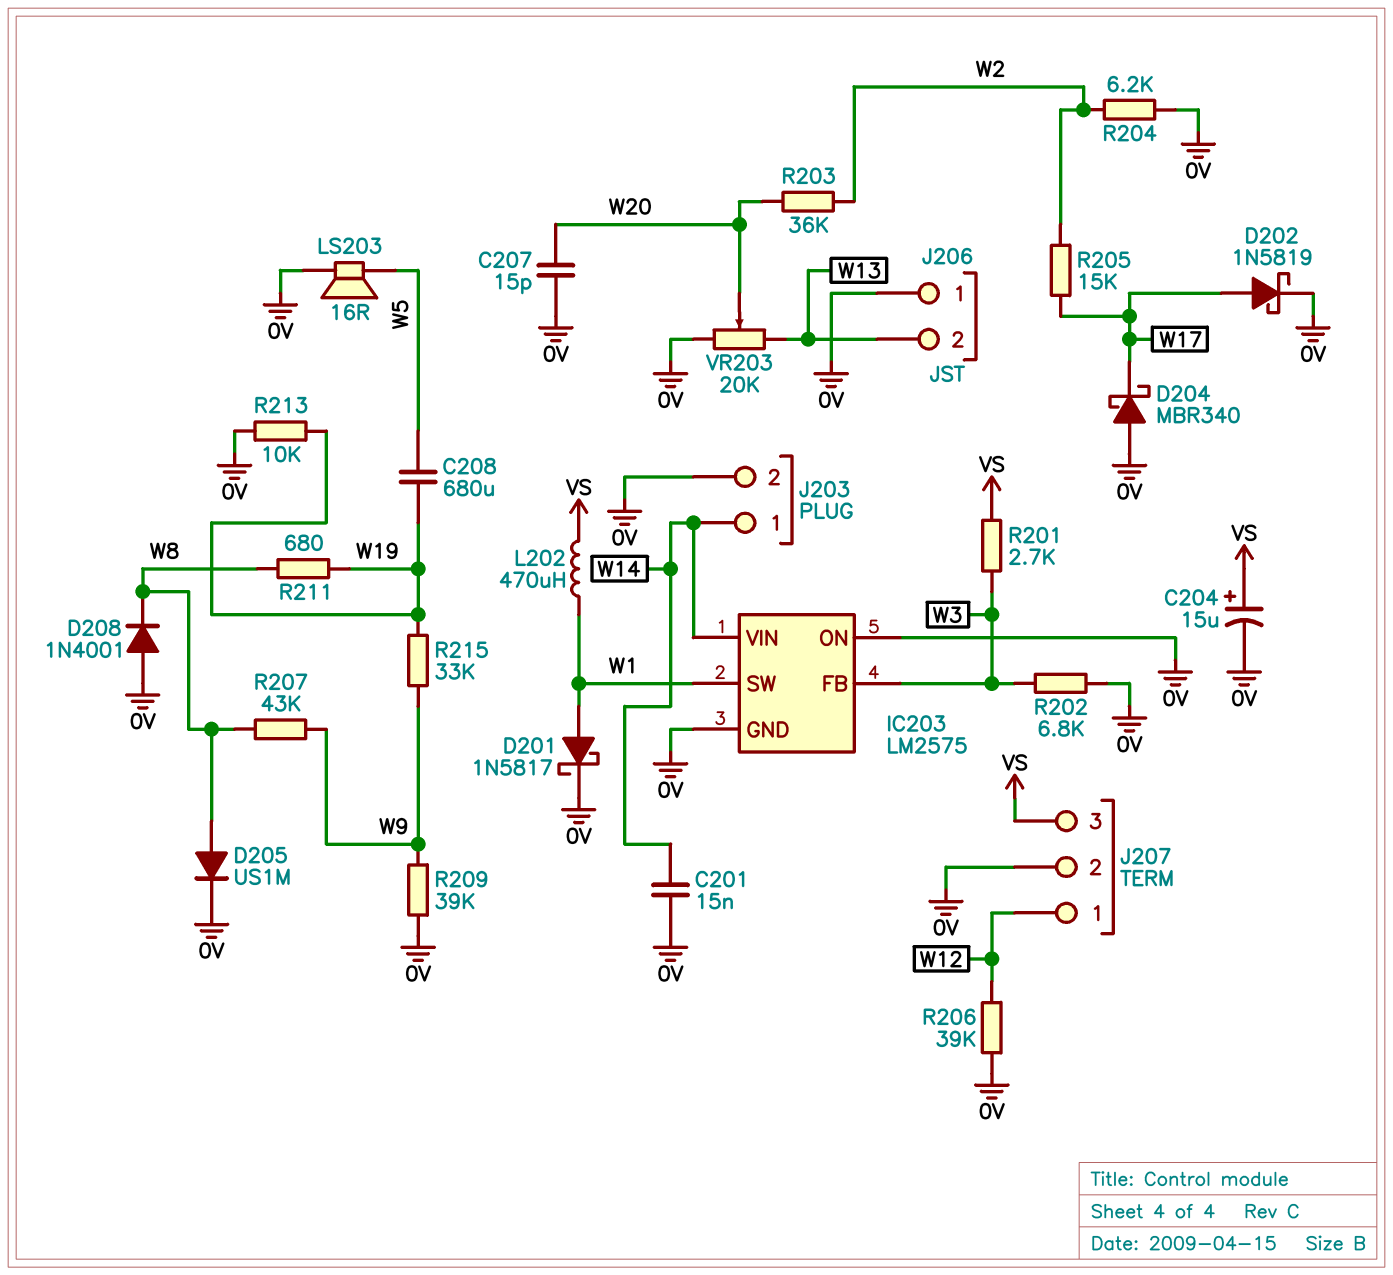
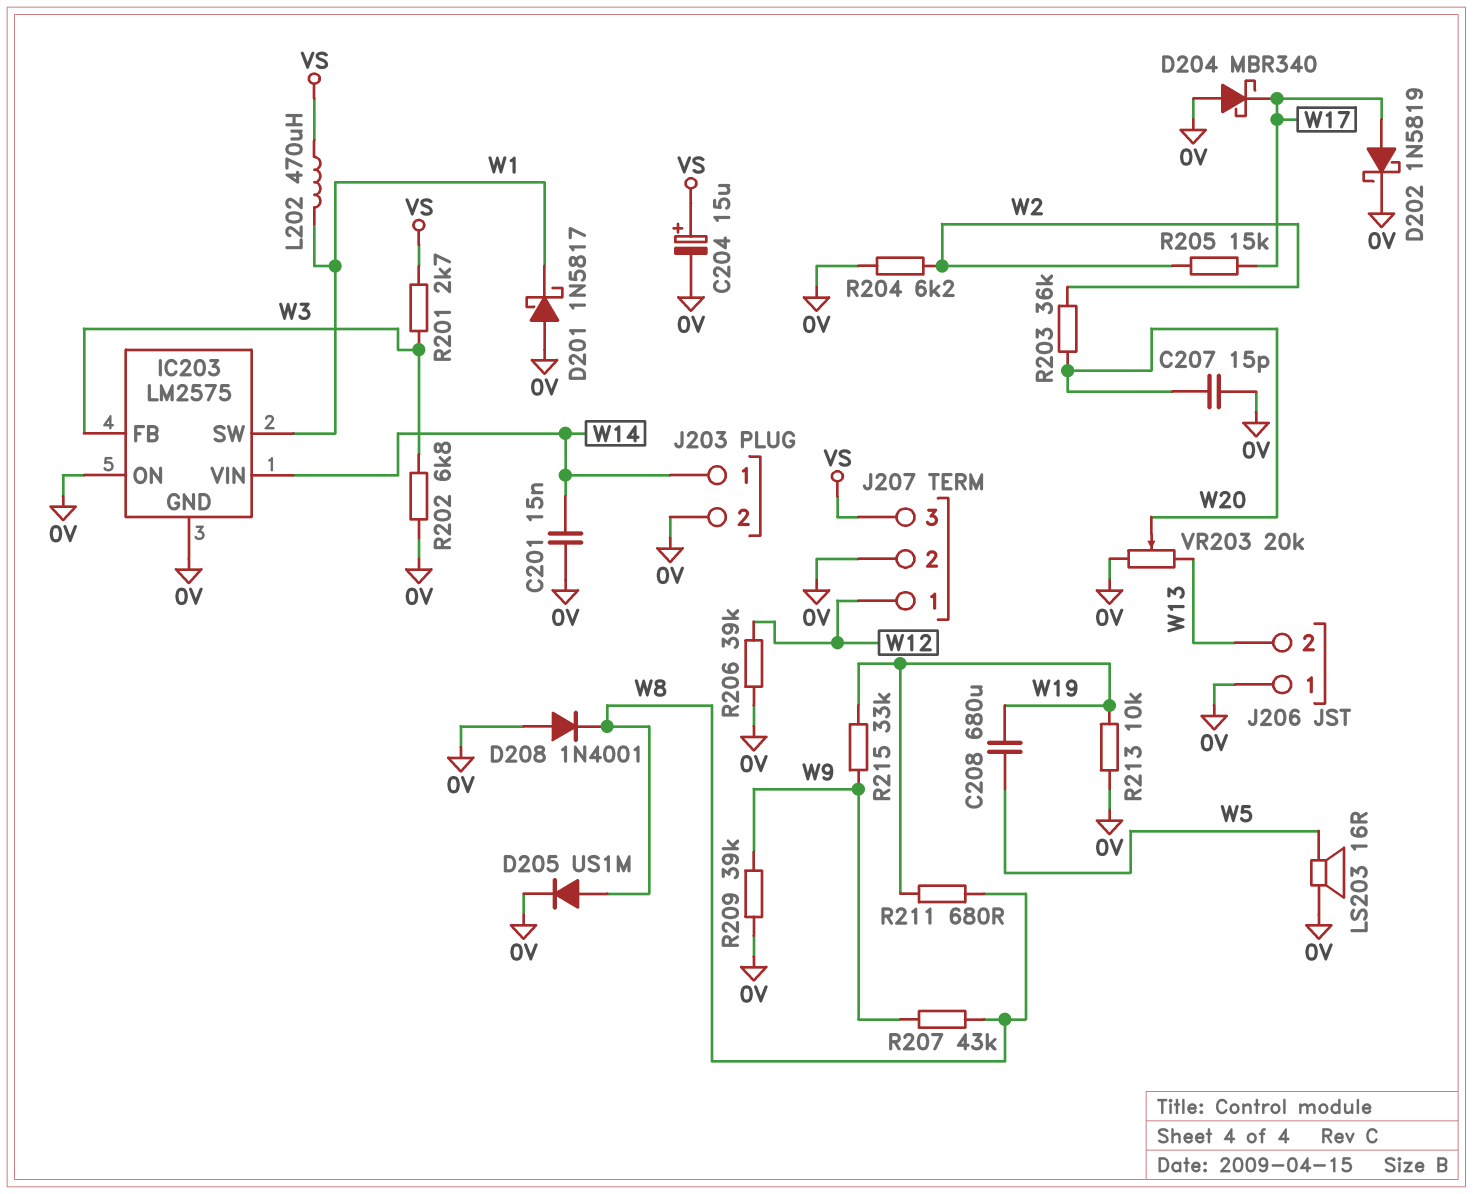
D201: schottky 1N5817 (A W1, K 0V) -> schottky 1N5817 (A 0V, K W1)

